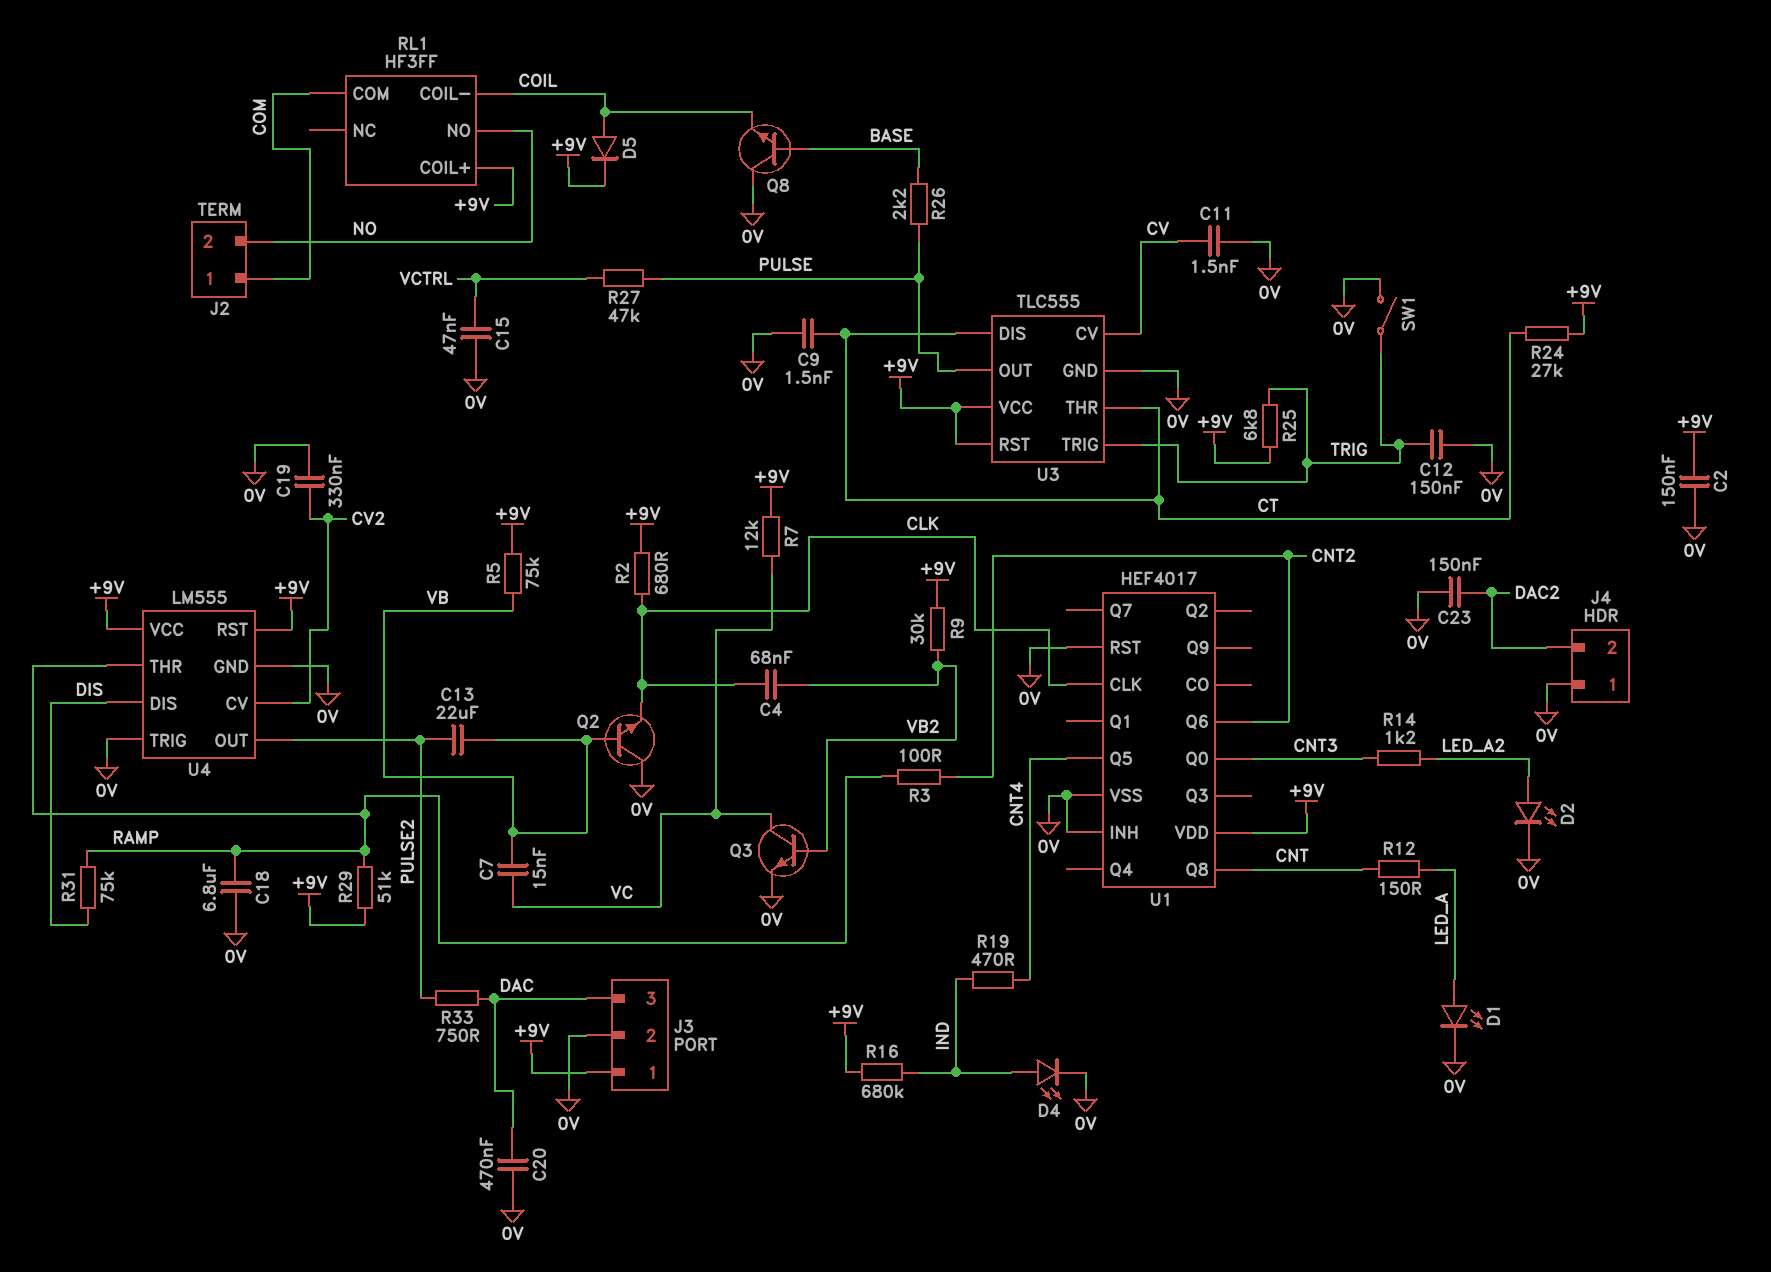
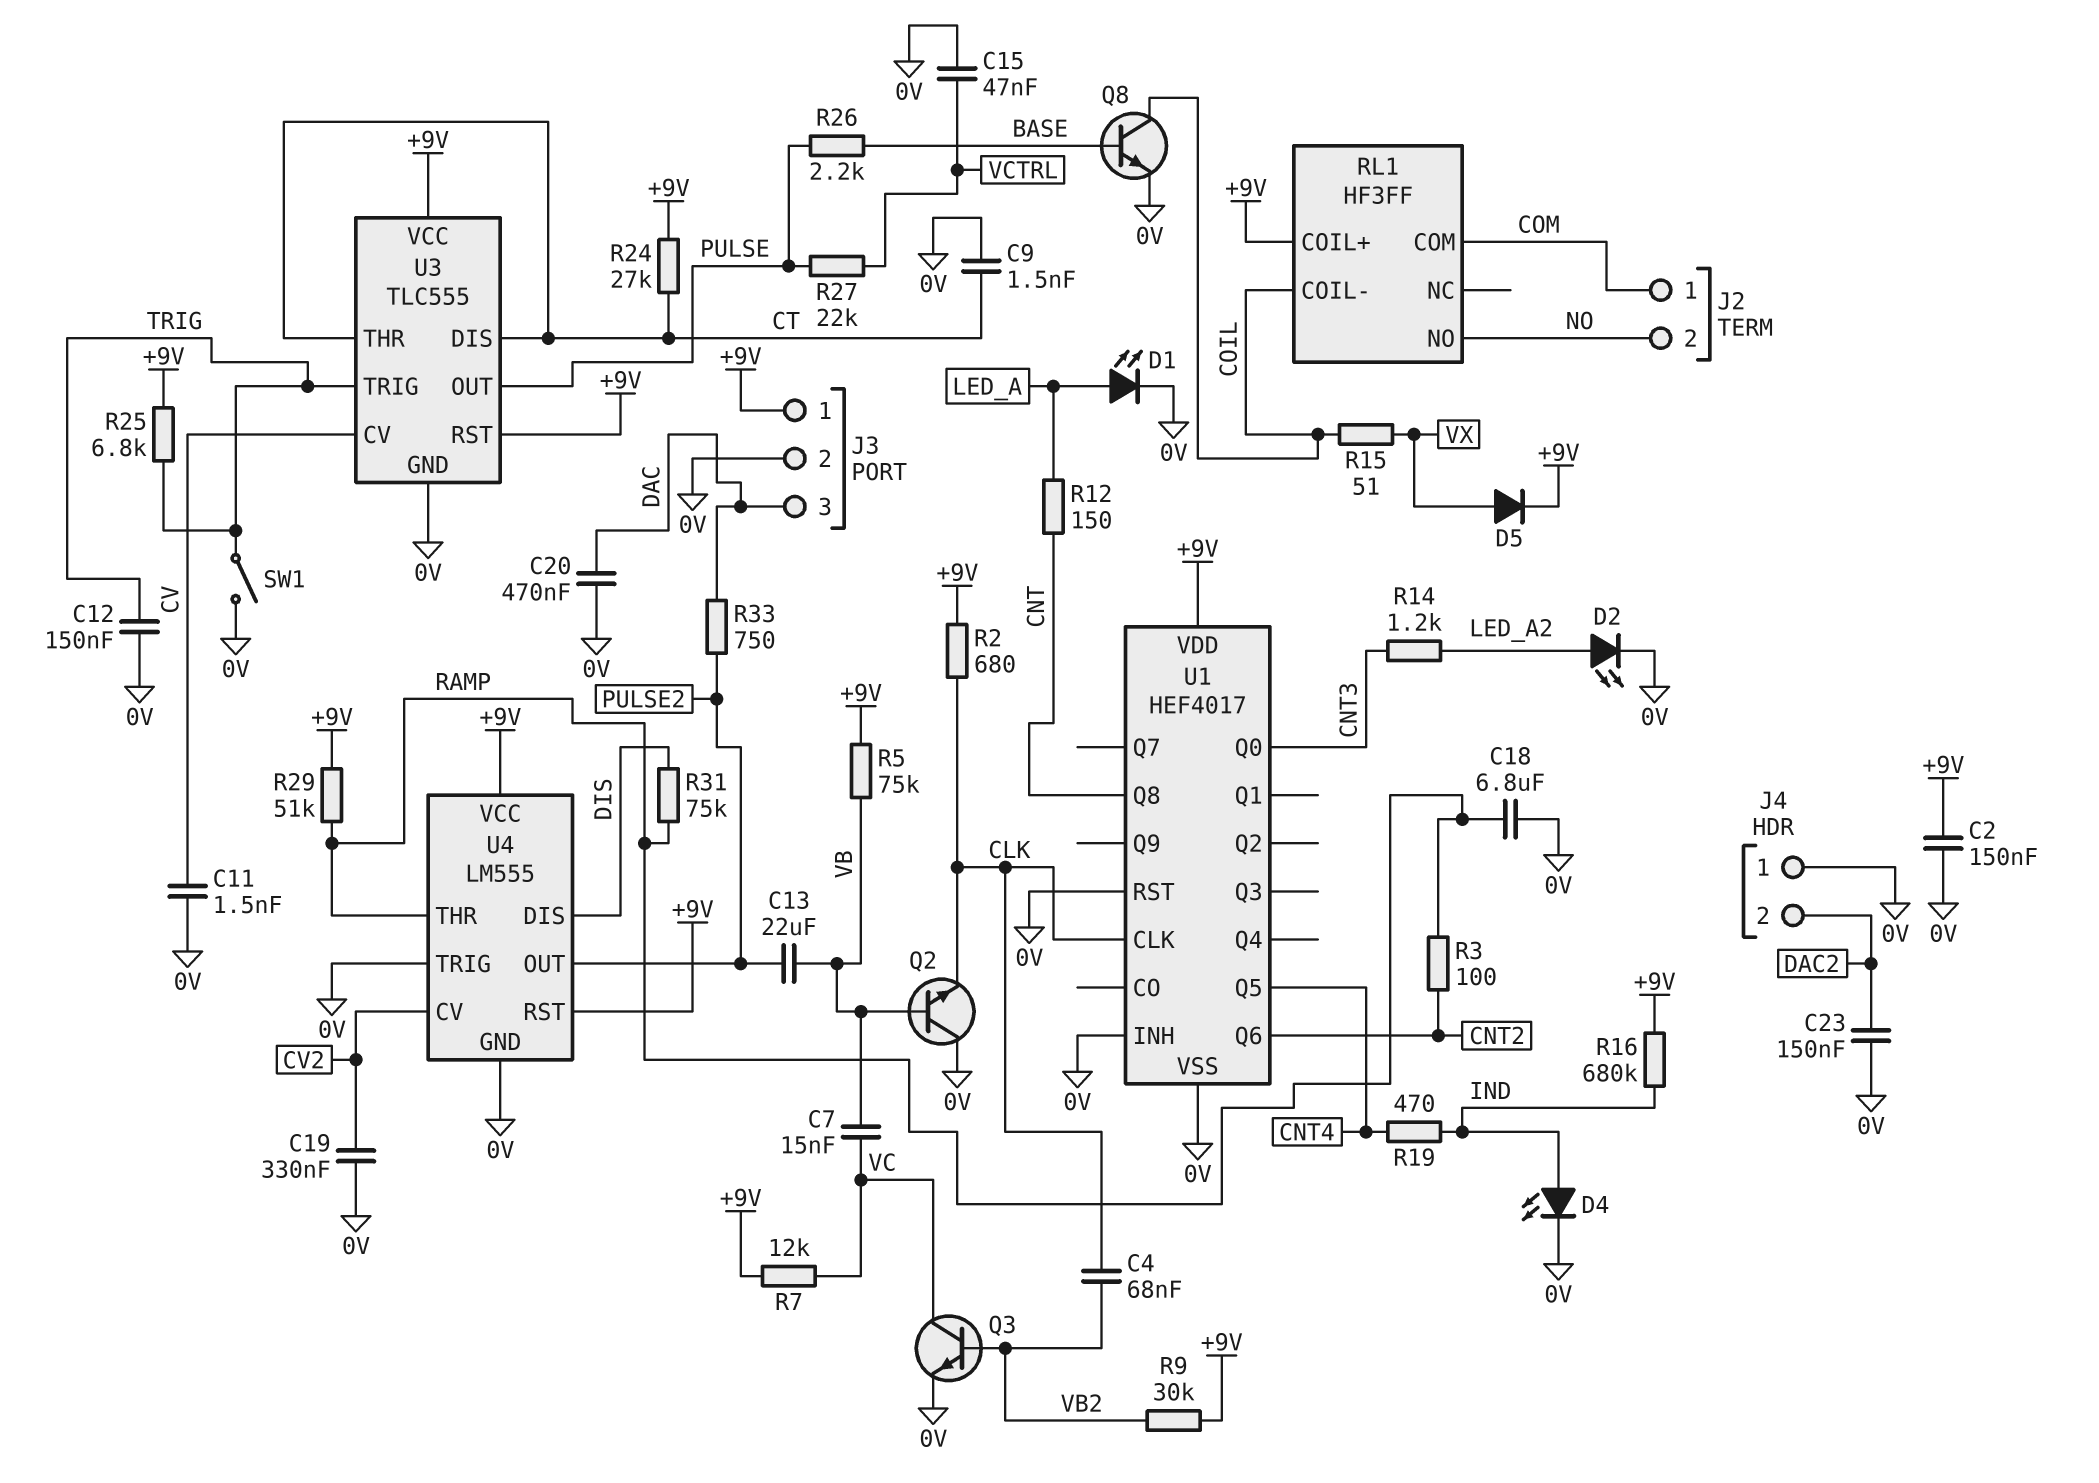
D5: diode (A COIL, K +9V) -> diode (A VX, K +9V)
Q8: NPN (B BASE, C 0V, E COIL) -> NPN (B BASE, C COIL, E 0V)
R15: none -> 51 (COIL, VX)
R27: 47k (PULSE, VCTRL) -> 22k (PULSE, VCTRL)

